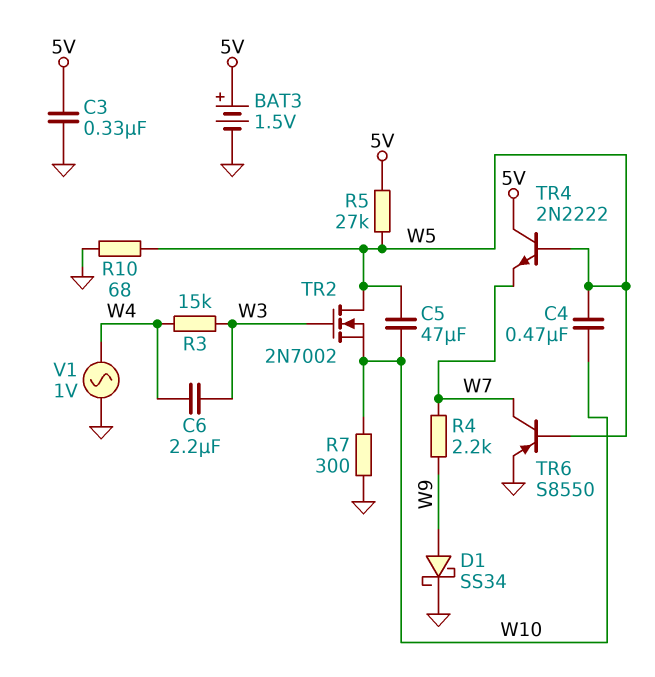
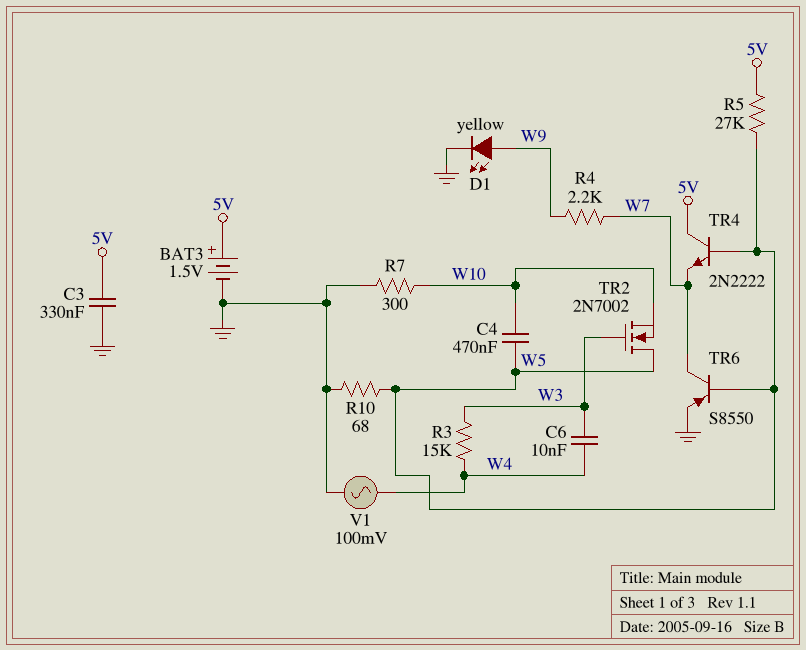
C5: 47uF (W5, W10) -> none
C6: 2.2uF (W3, W4) -> 10nF (W3, W4)
D1: schottky SS34 (A W9, K GND) -> LED yellow (A W9, K GND)
V1: AC 1V (GND, W4) -> AC 100mV (GND, W4)

